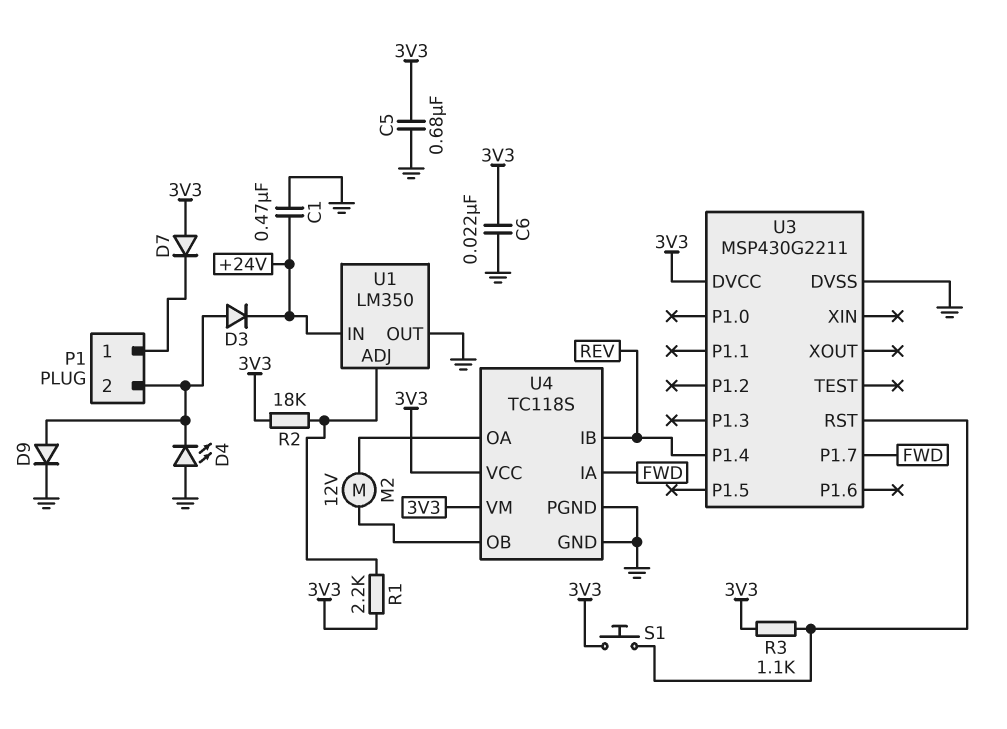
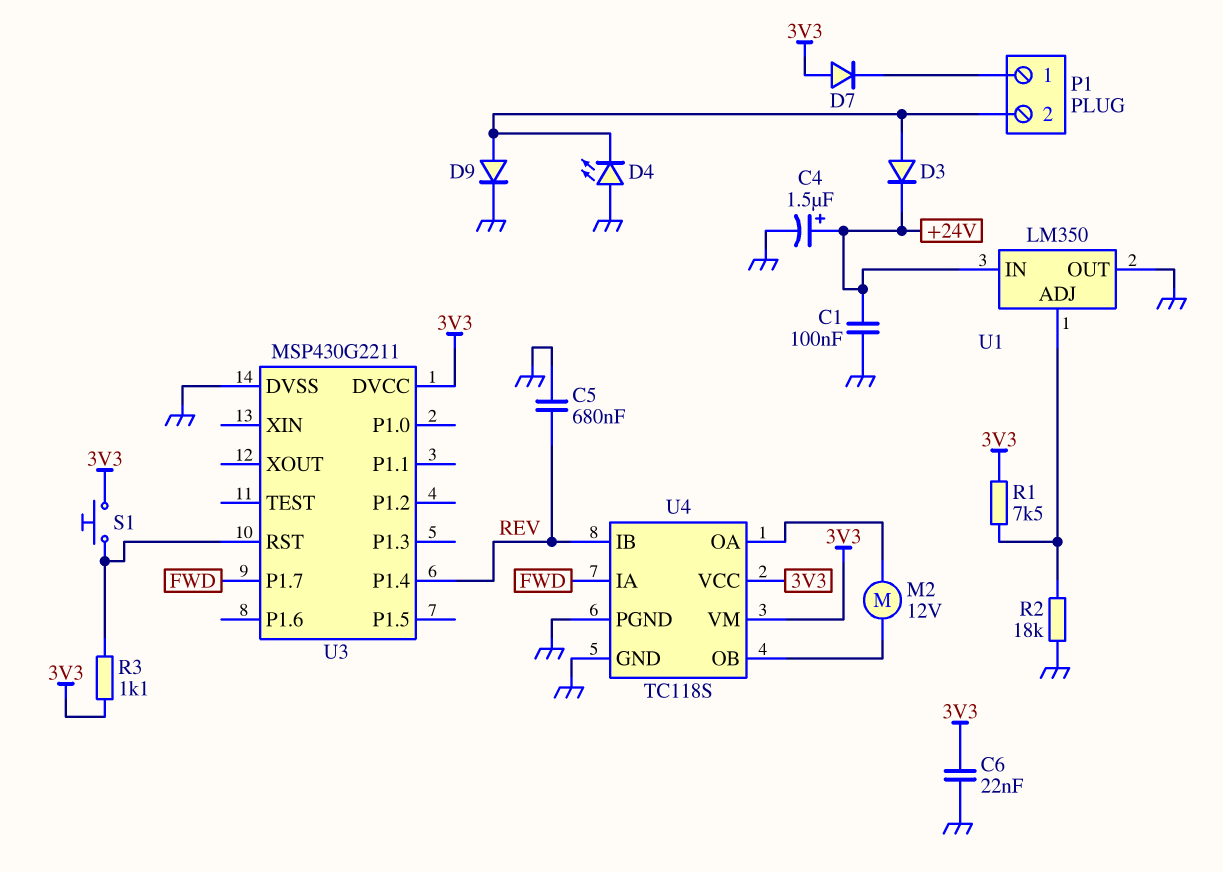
C1: 470nF (+24V, GND) -> 100nF (+24V, GND)
C4: none -> 1.5uF (plus +24V, minus GND)
C5: 680nF (3V3, GND) -> 680nF (GND, REV)
R1: 2.2k (3V3, U1/ADJ) -> 7.5k (3V3, U1/ADJ)
R2: 18k (3V3, U1/ADJ) -> 18k (GND, U1/ADJ)

